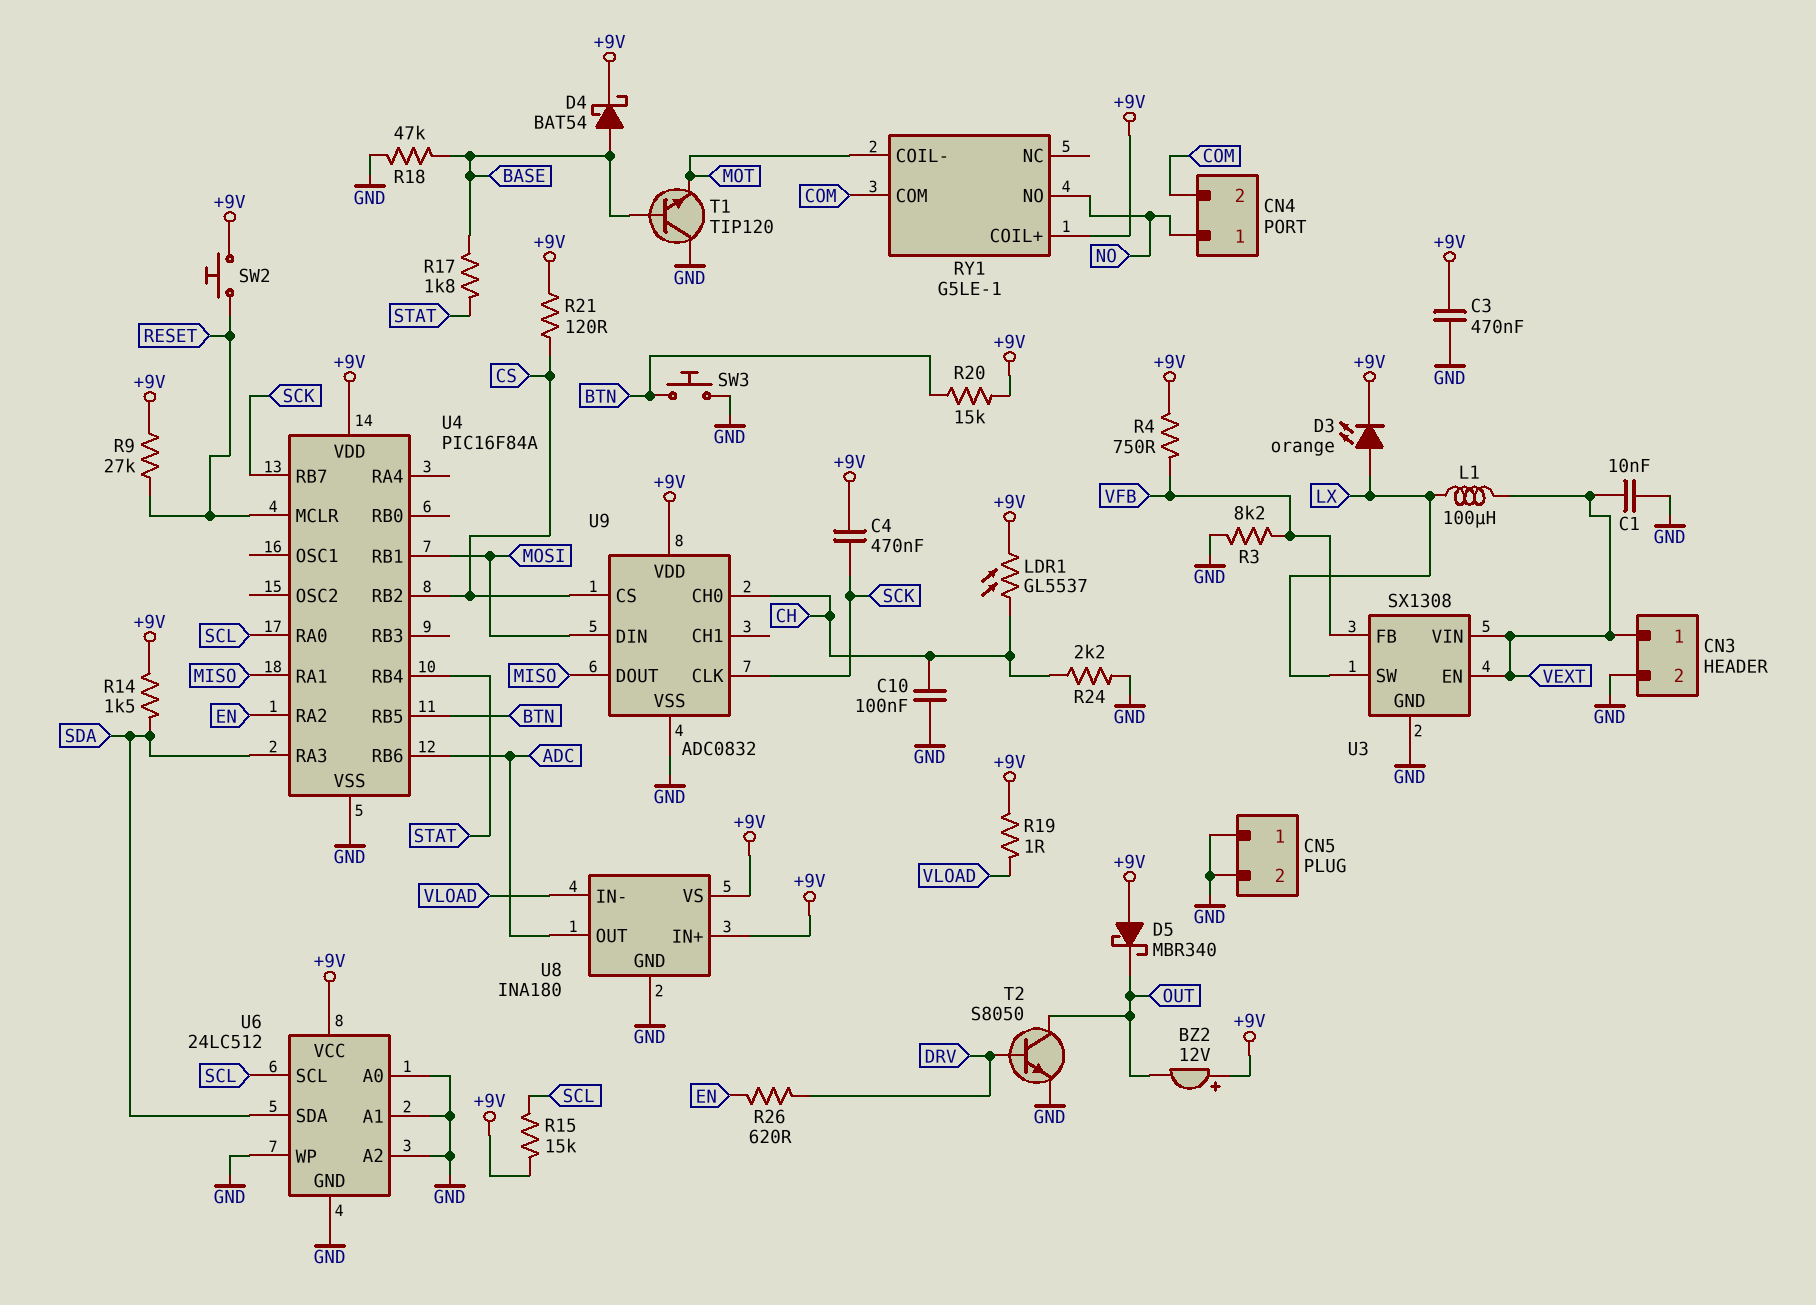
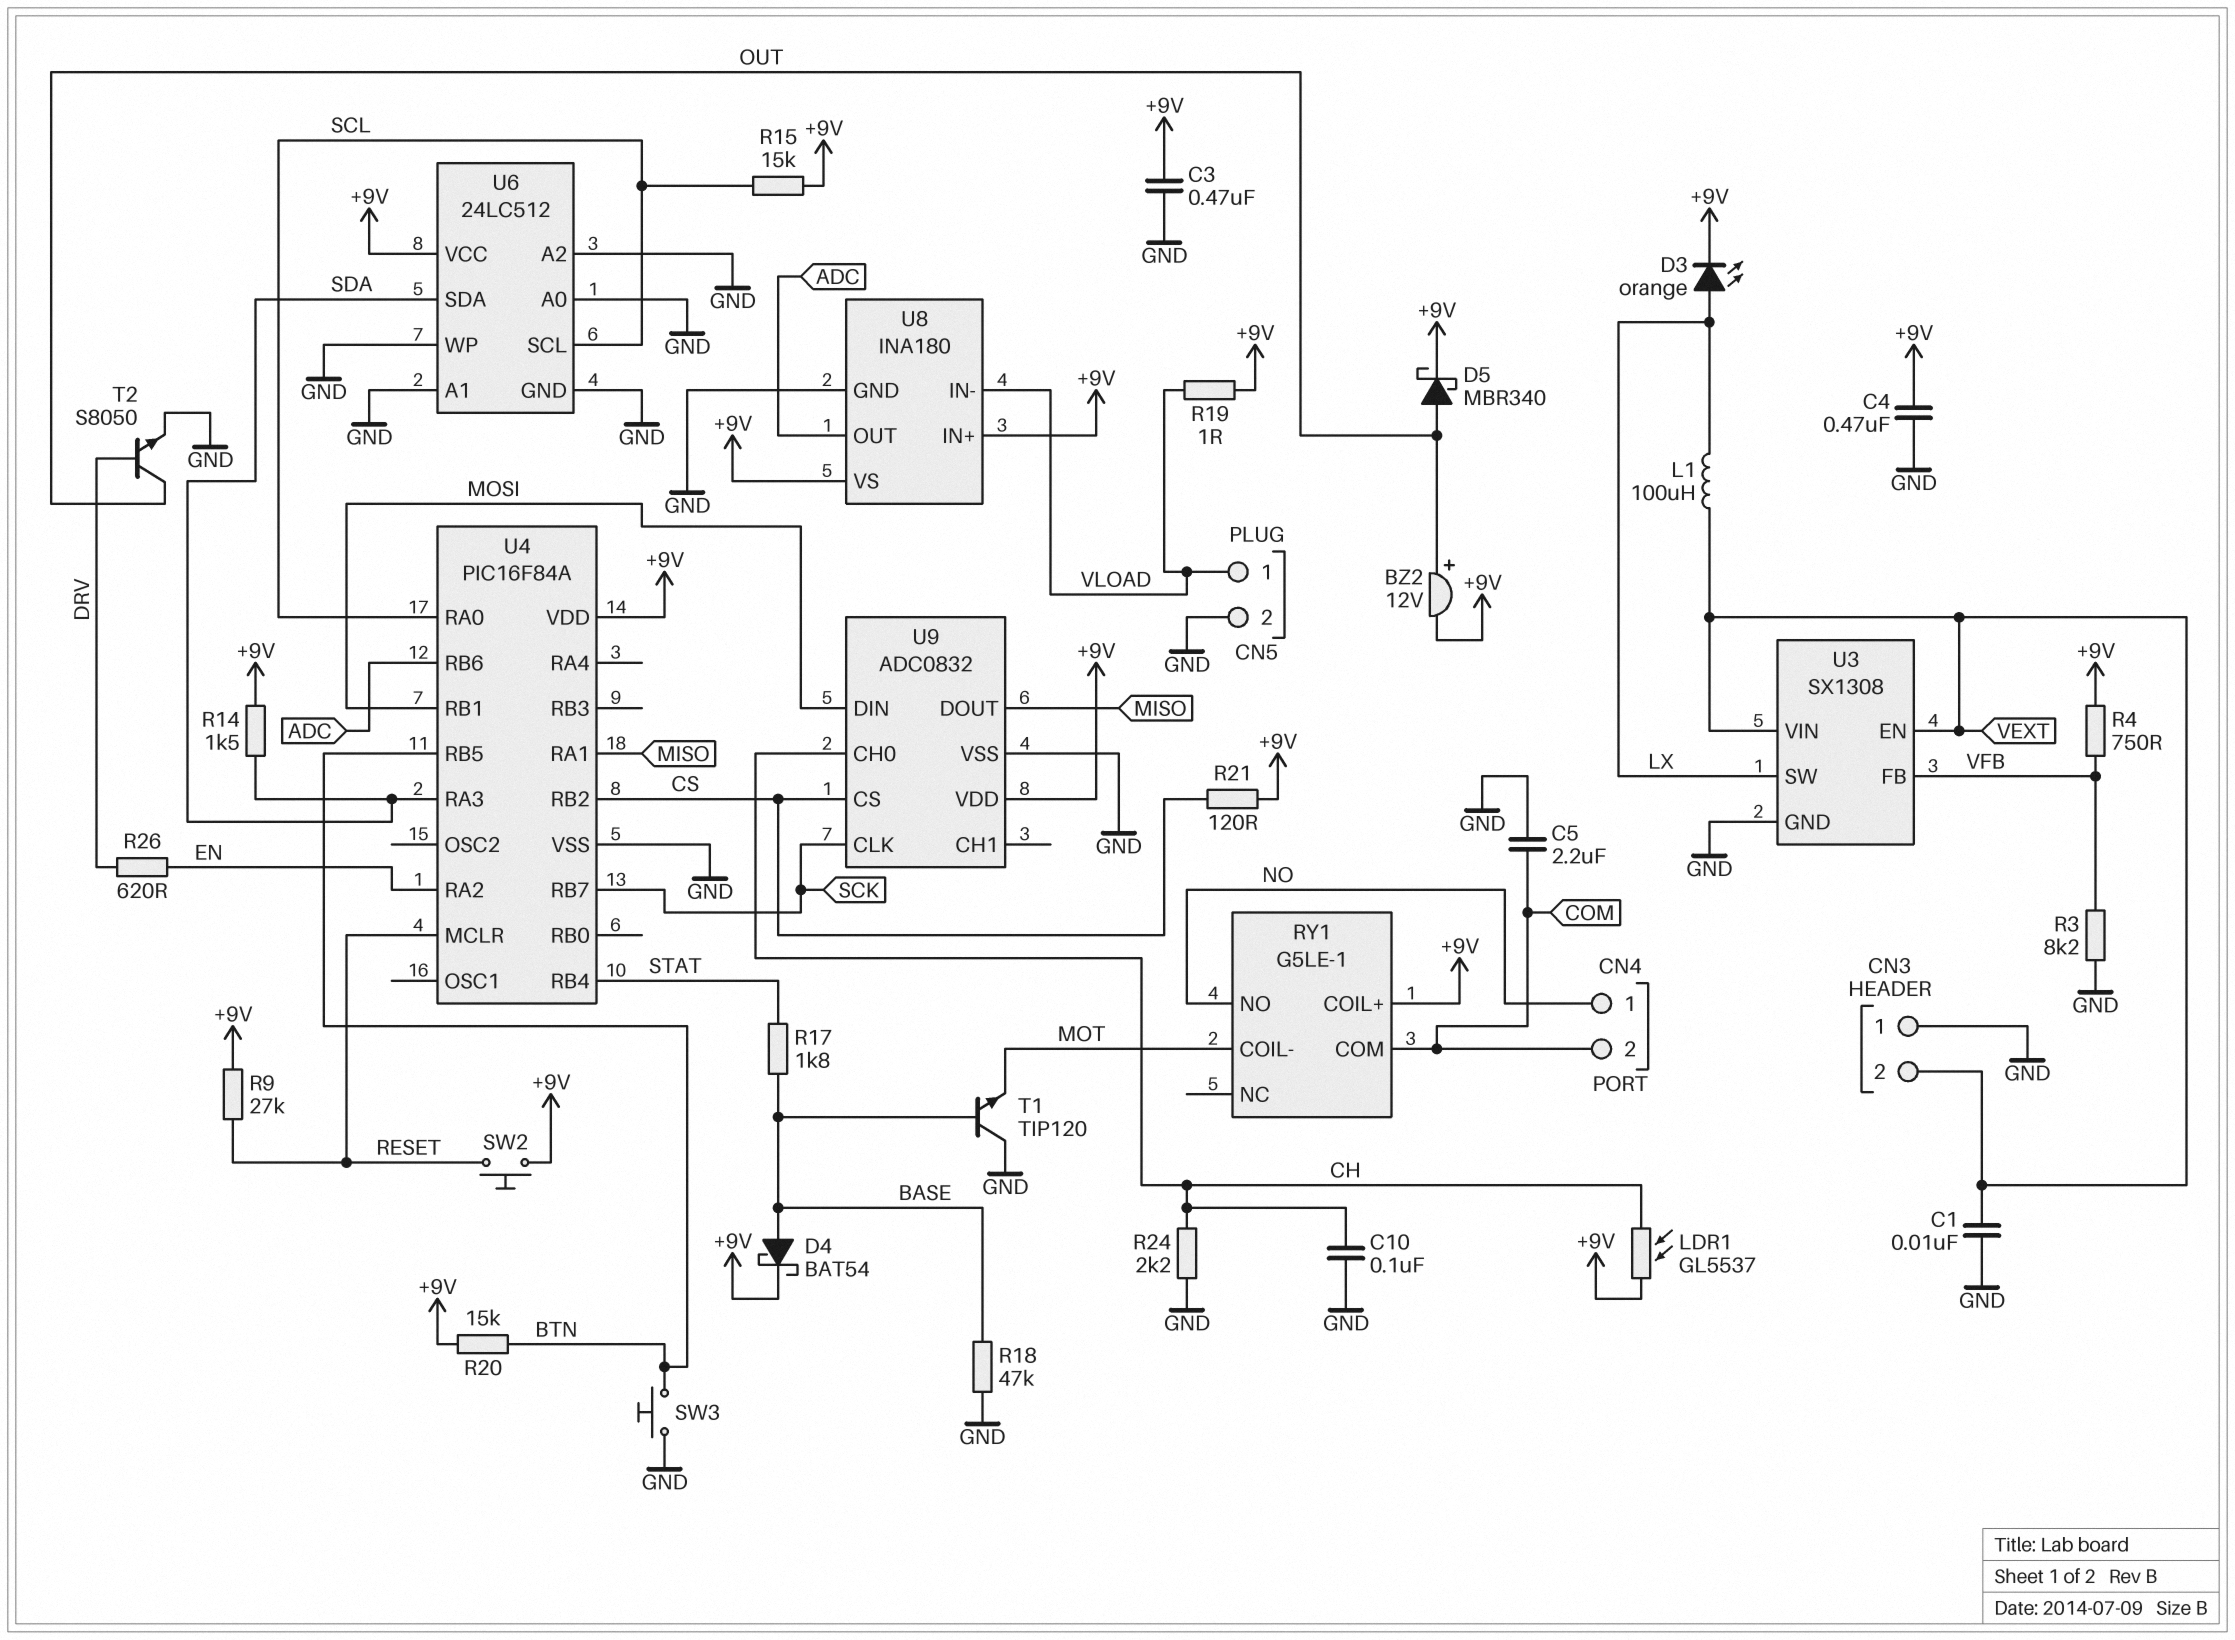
BZ2: buzzer 12V (plus +9V, minus OUT) -> buzzer 12V (plus OUT, minus +9V)
C4: 470nF (+9V, SCK) -> 470nF (+9V, GND)
C5: none -> 2.2uF (COM, GND)
CN3 pin 1: VEXT -> GND
CN3 pin 2: GND -> VEXT
CN5 pin 1: GND -> VLOAD
D5: schottky MBR340 (A +9V, K OUT) -> schottky MBR340 (A OUT, K +9V)

